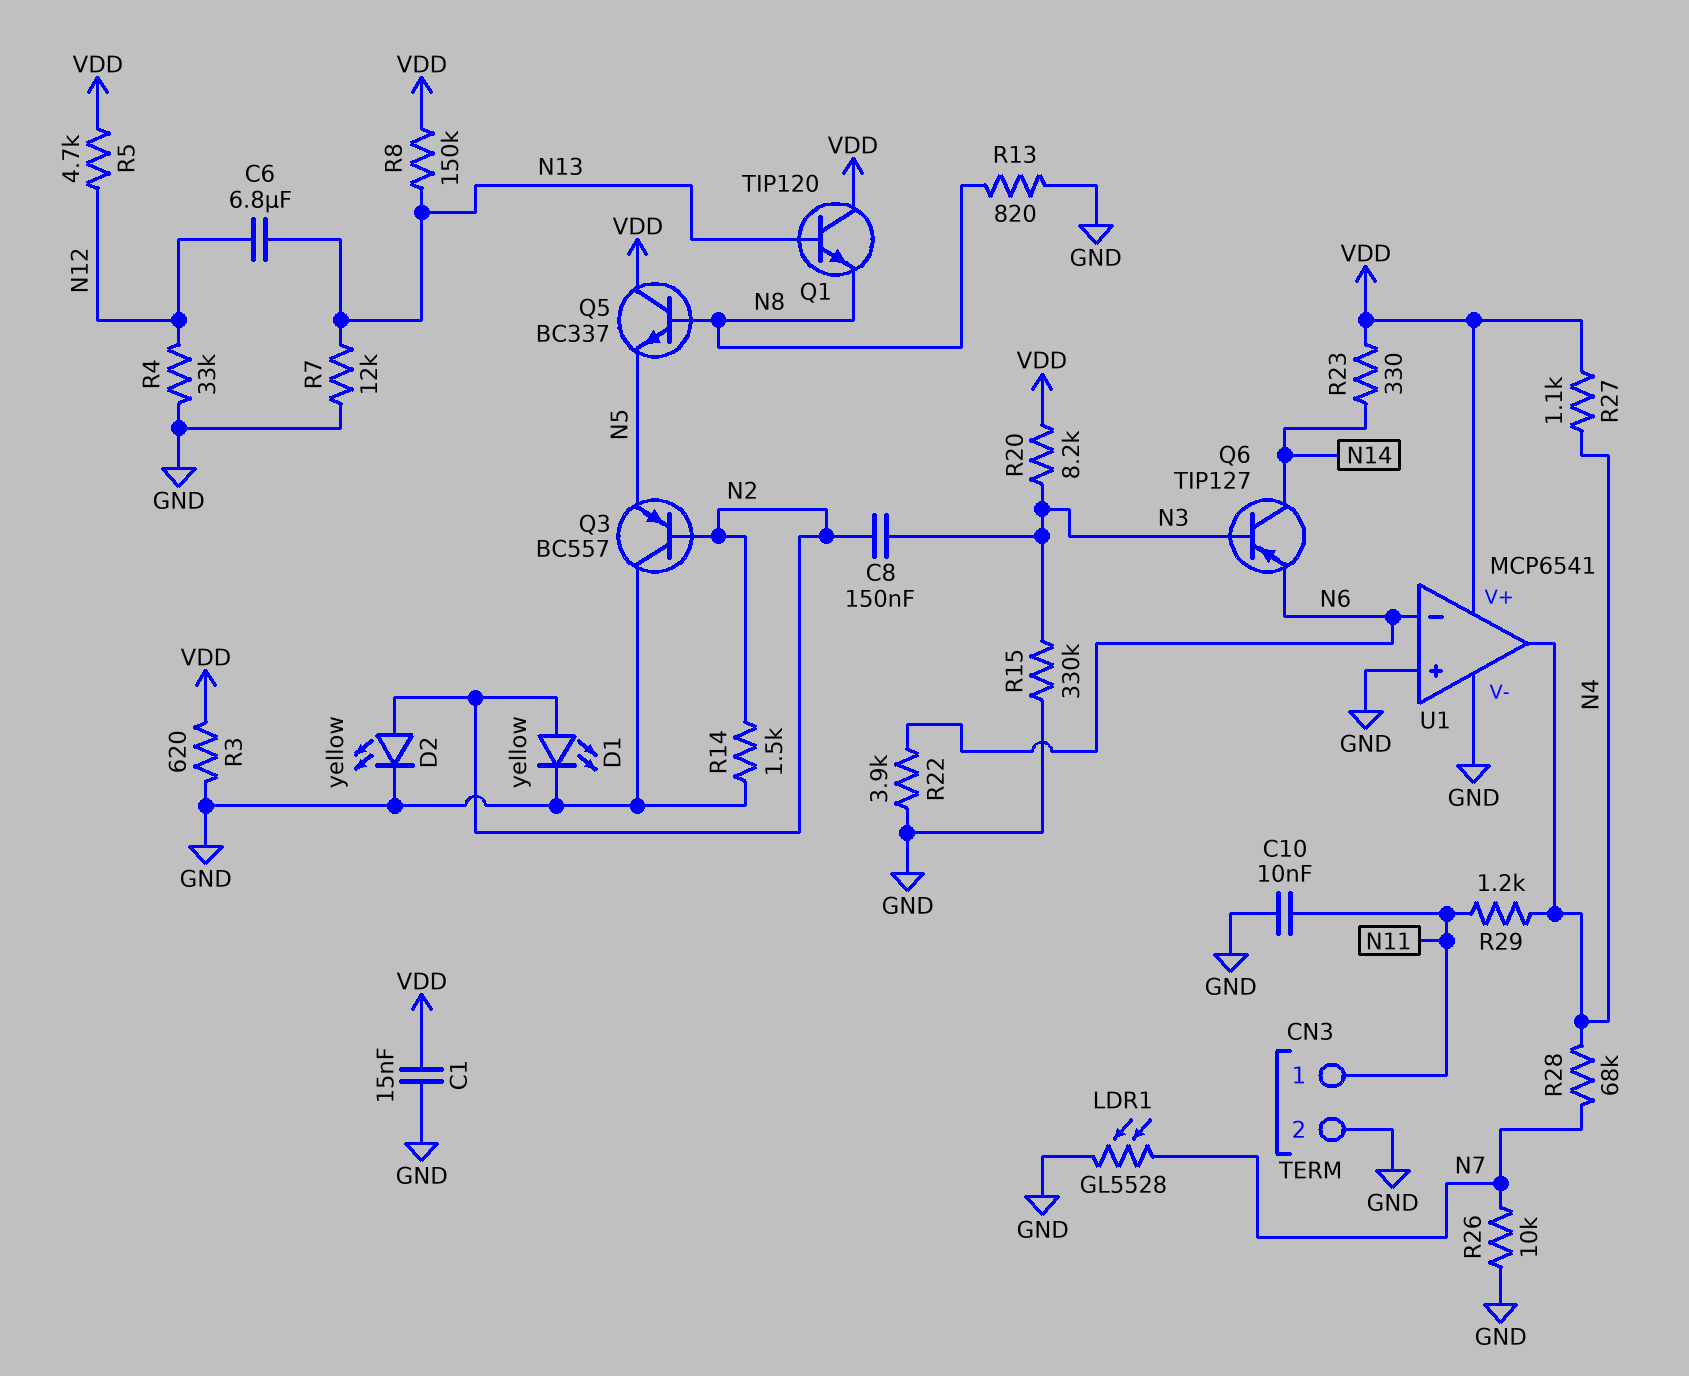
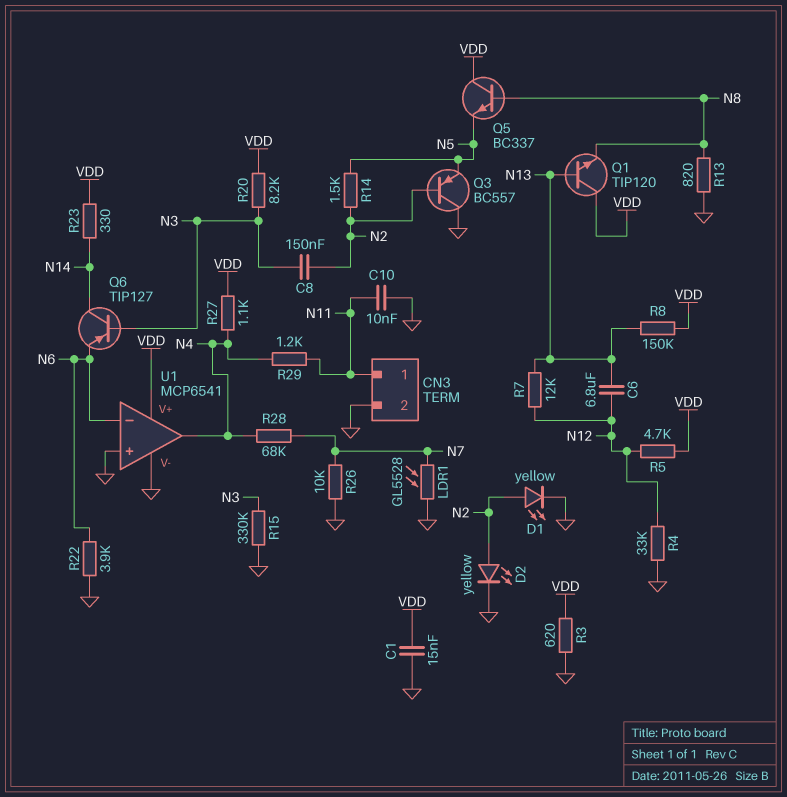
R7: 12k (GND, N13) -> 12k (N12, N13)
R14: 1.5k (GND, N2) -> 1.5k (N2, N5)

